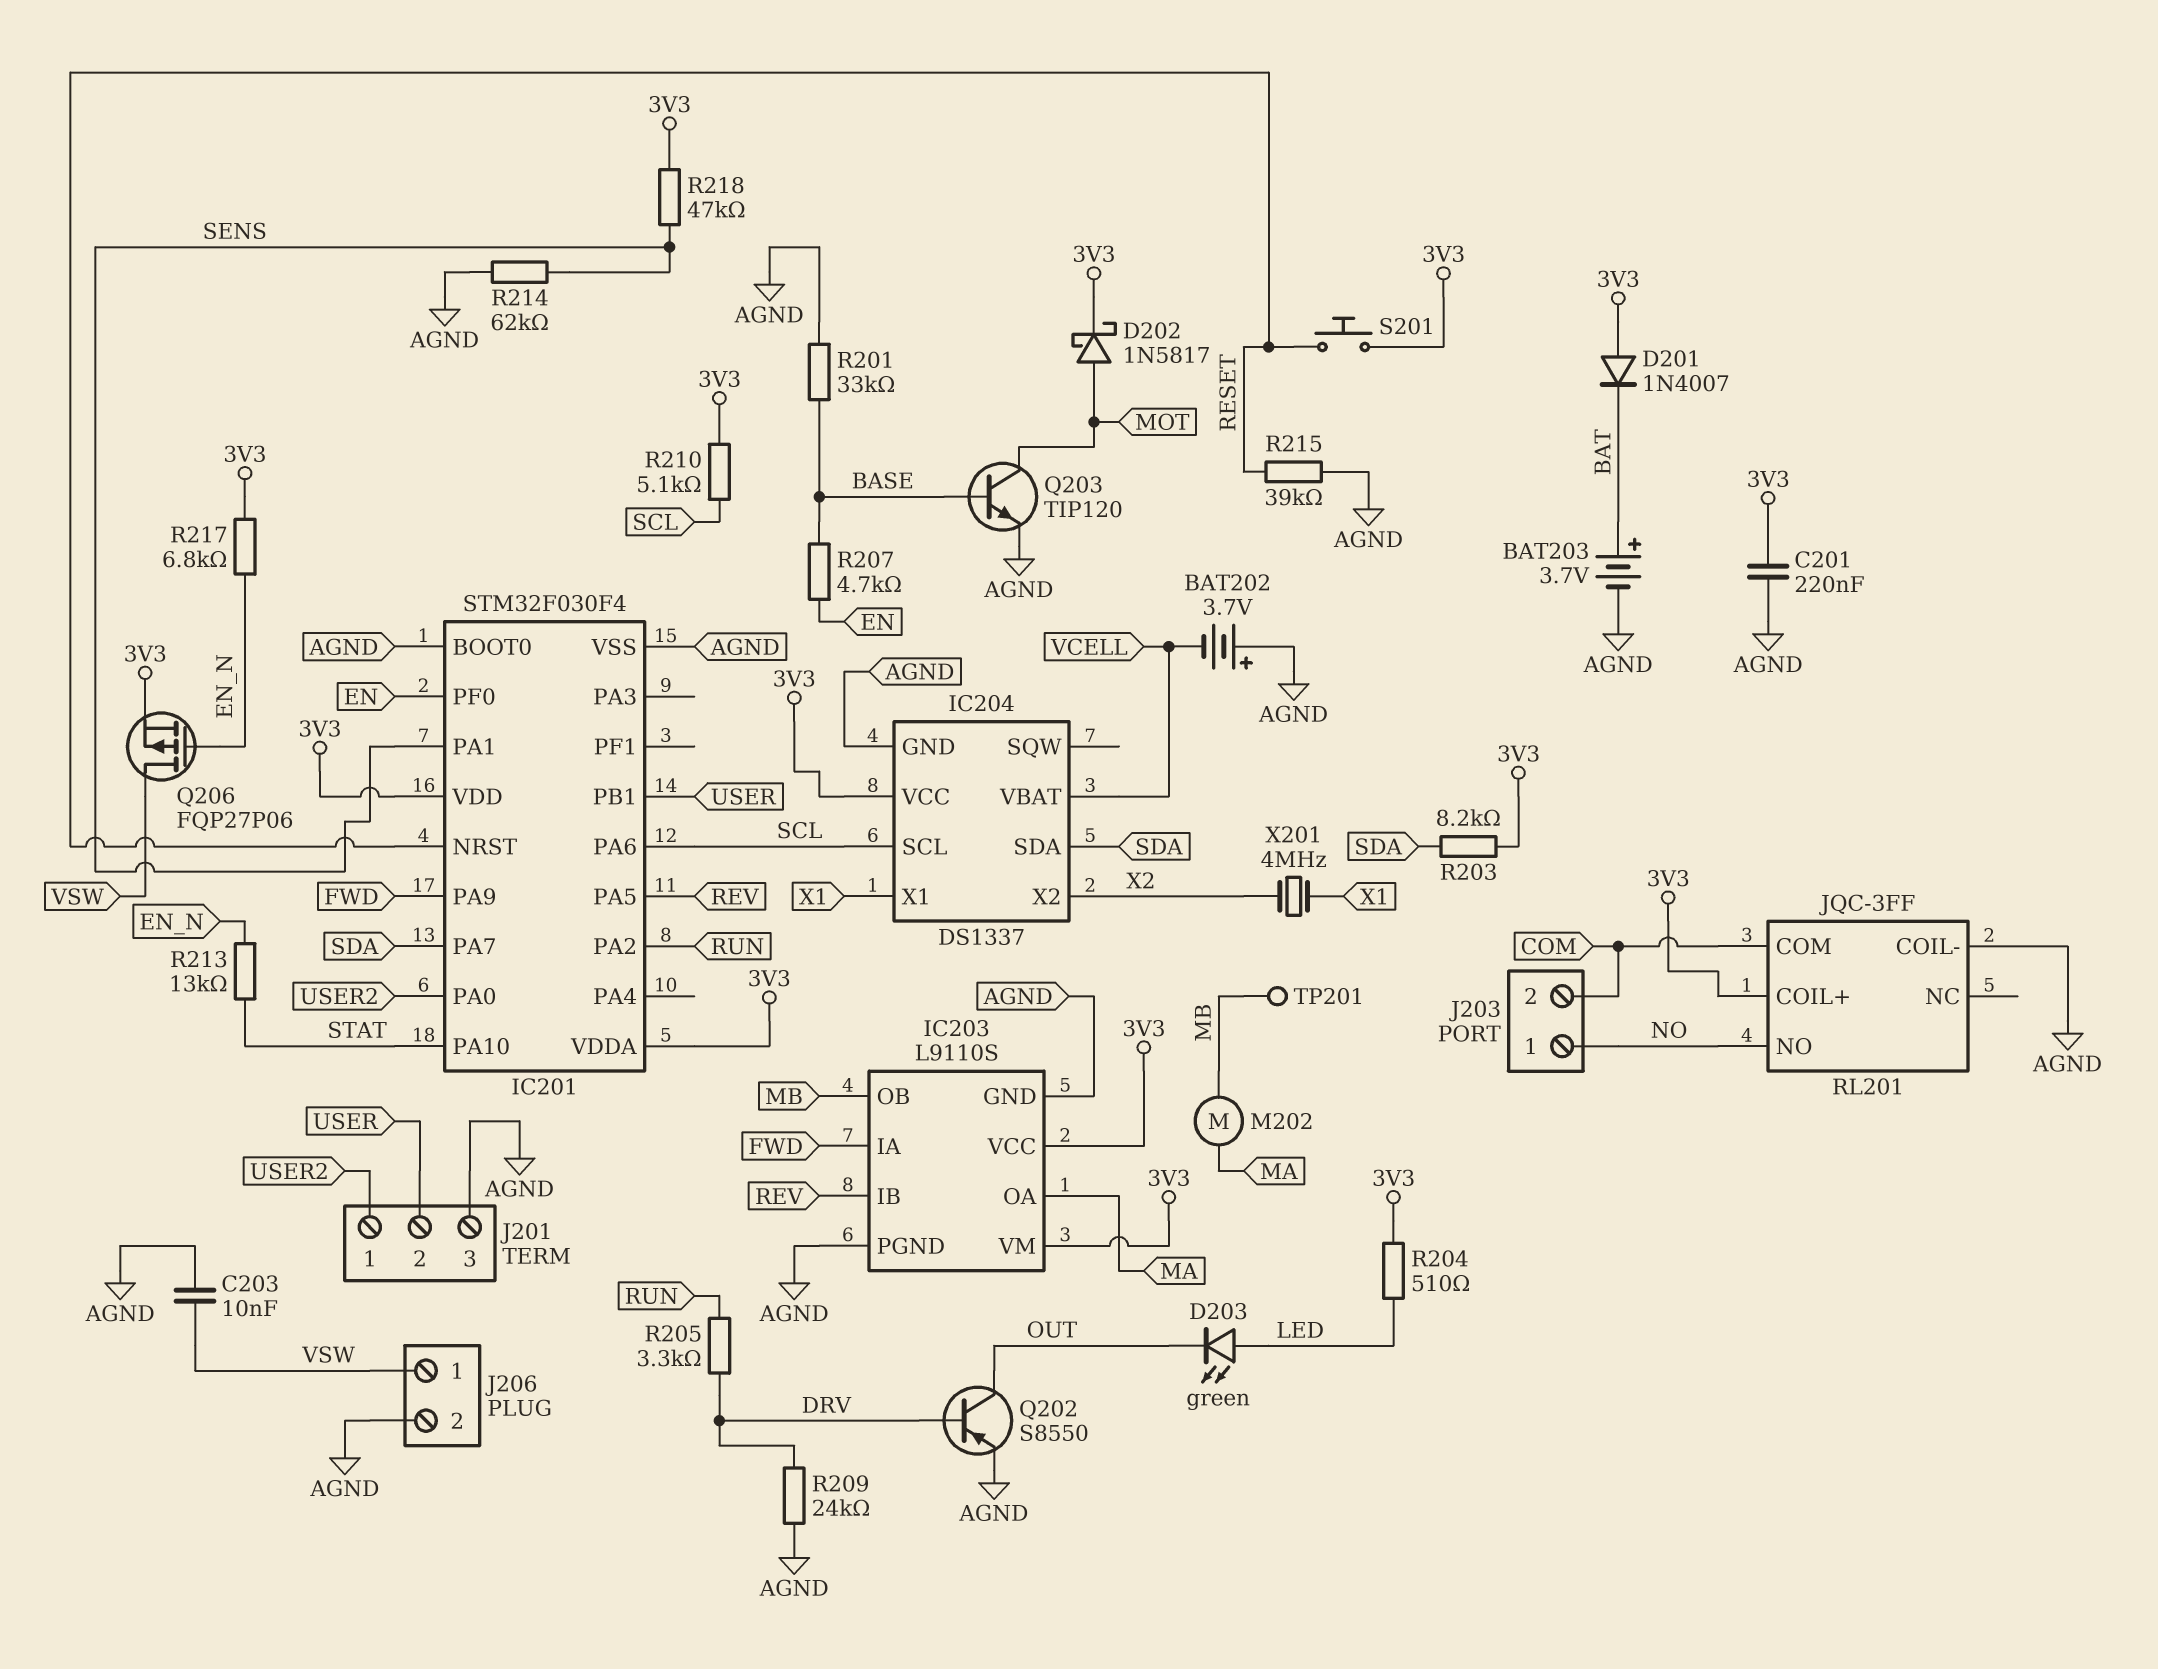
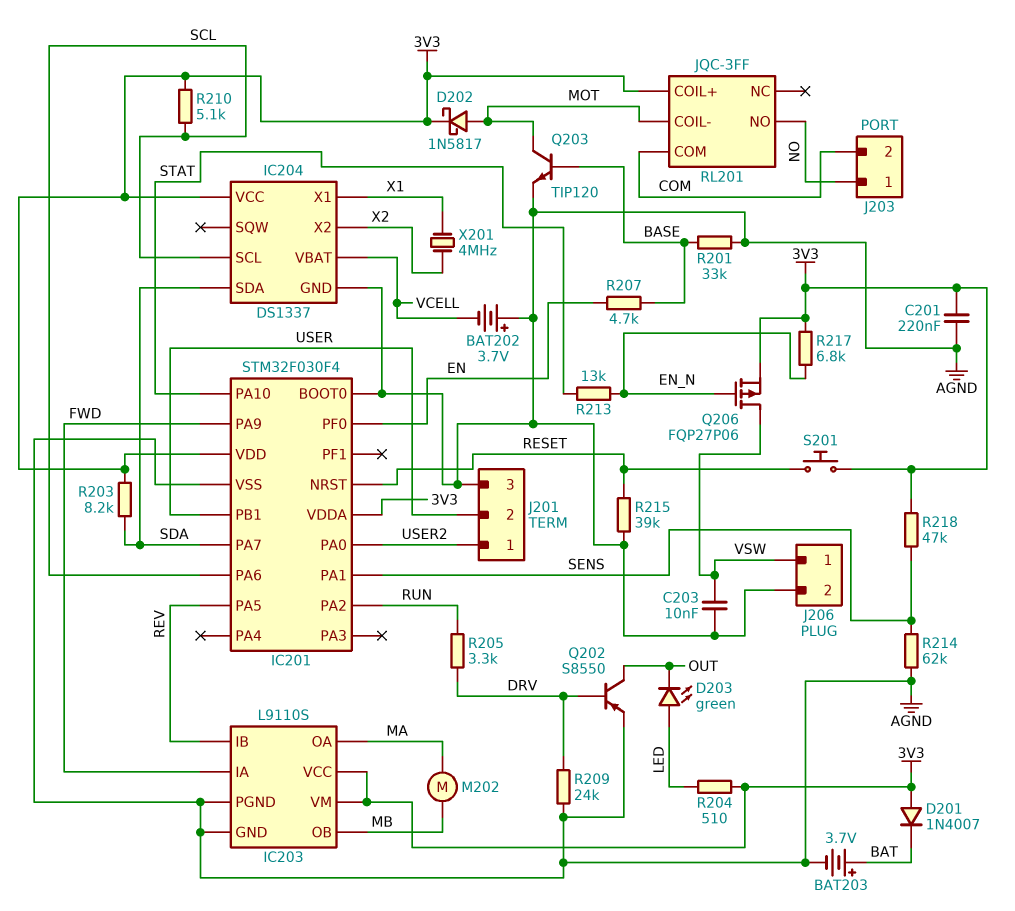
RL201 pin COIL-: AGND -> MOT
TP201: test point (MB) -> none

